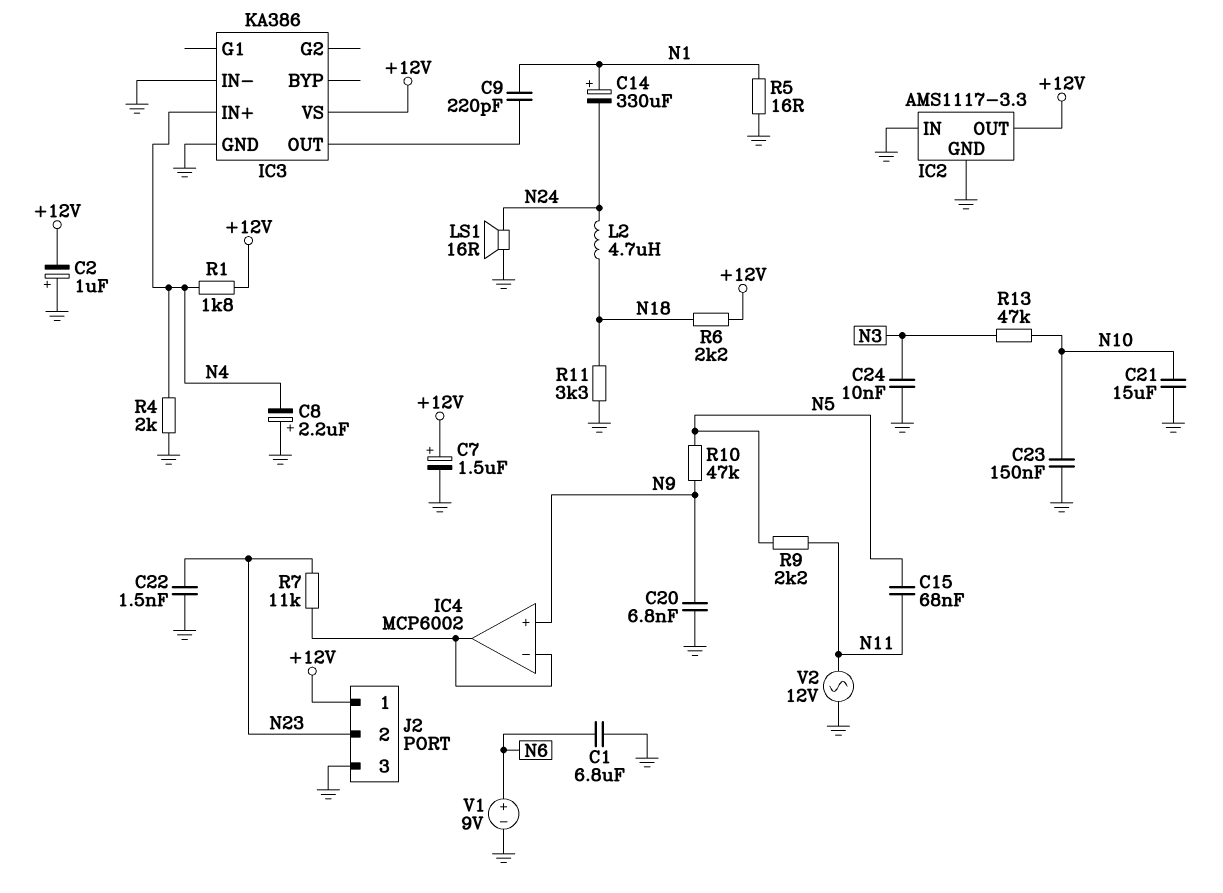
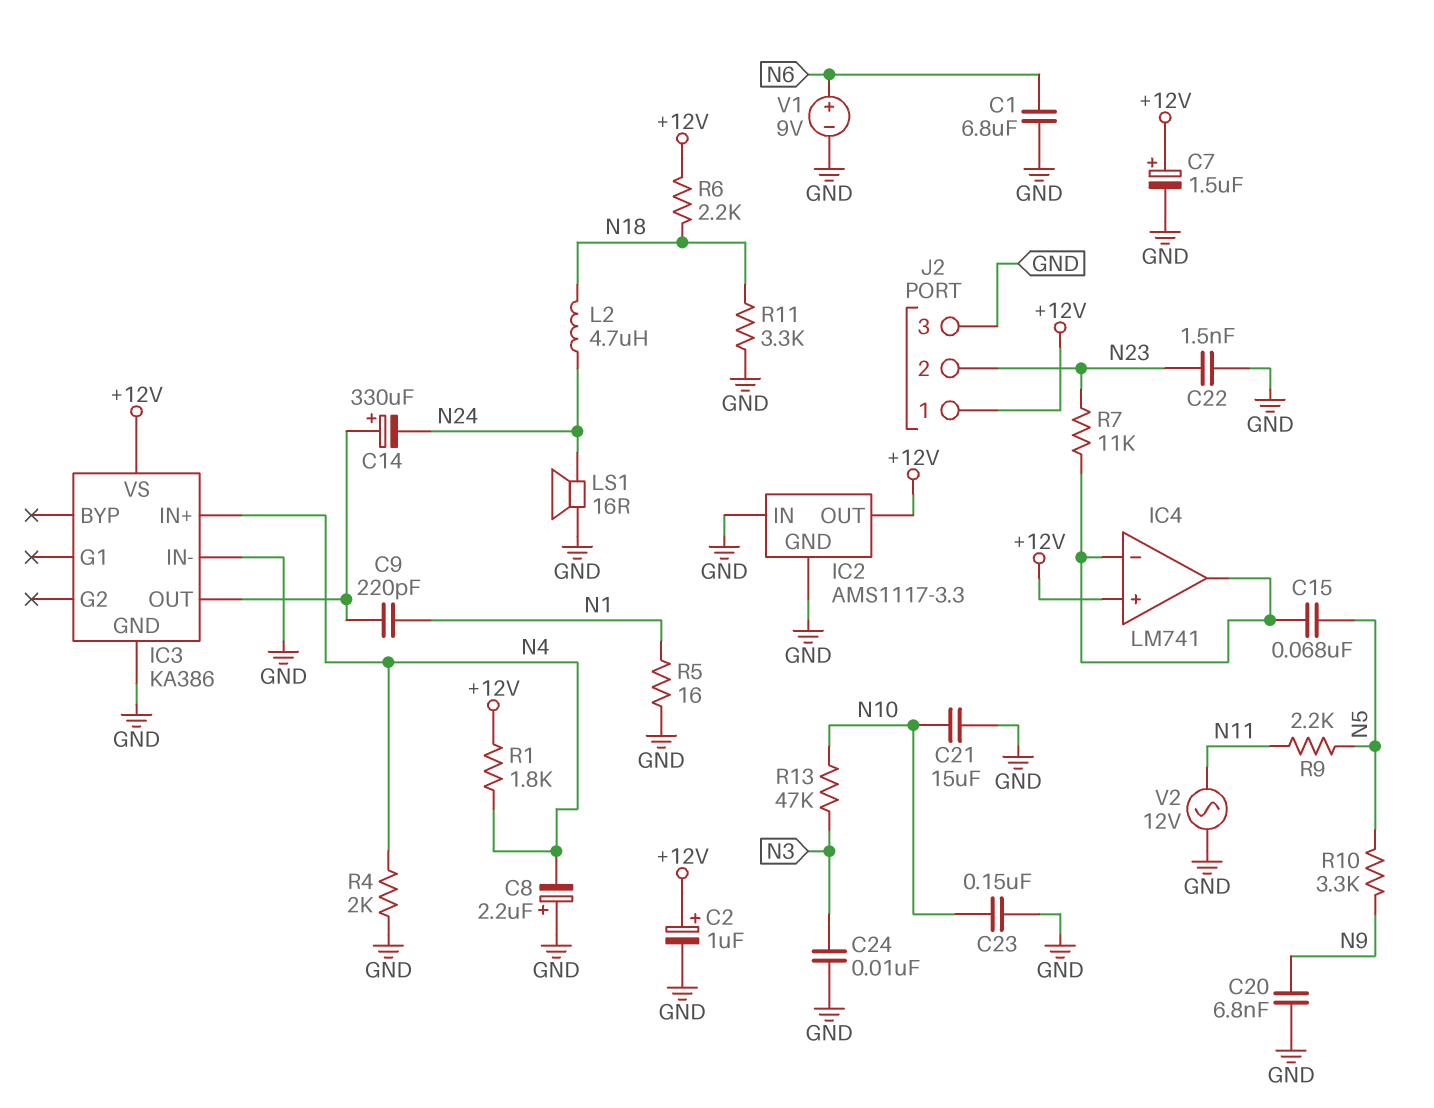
C2: 1uF (plus GND, minus +12V) -> 1uF (plus +12V, minus GND)
C14: 330uF (plus N1, minus N24) -> 330uF (plus IC3/OUT, minus N24)
C15: 68nF (N5, N11) -> 68nF (IC4/in-, N5)
IC4: MCP6002 -> LM741
IC4 pin in+: N9 -> +12V
R10: 47k (N5, N9) -> 3.3k (N5, N9)

